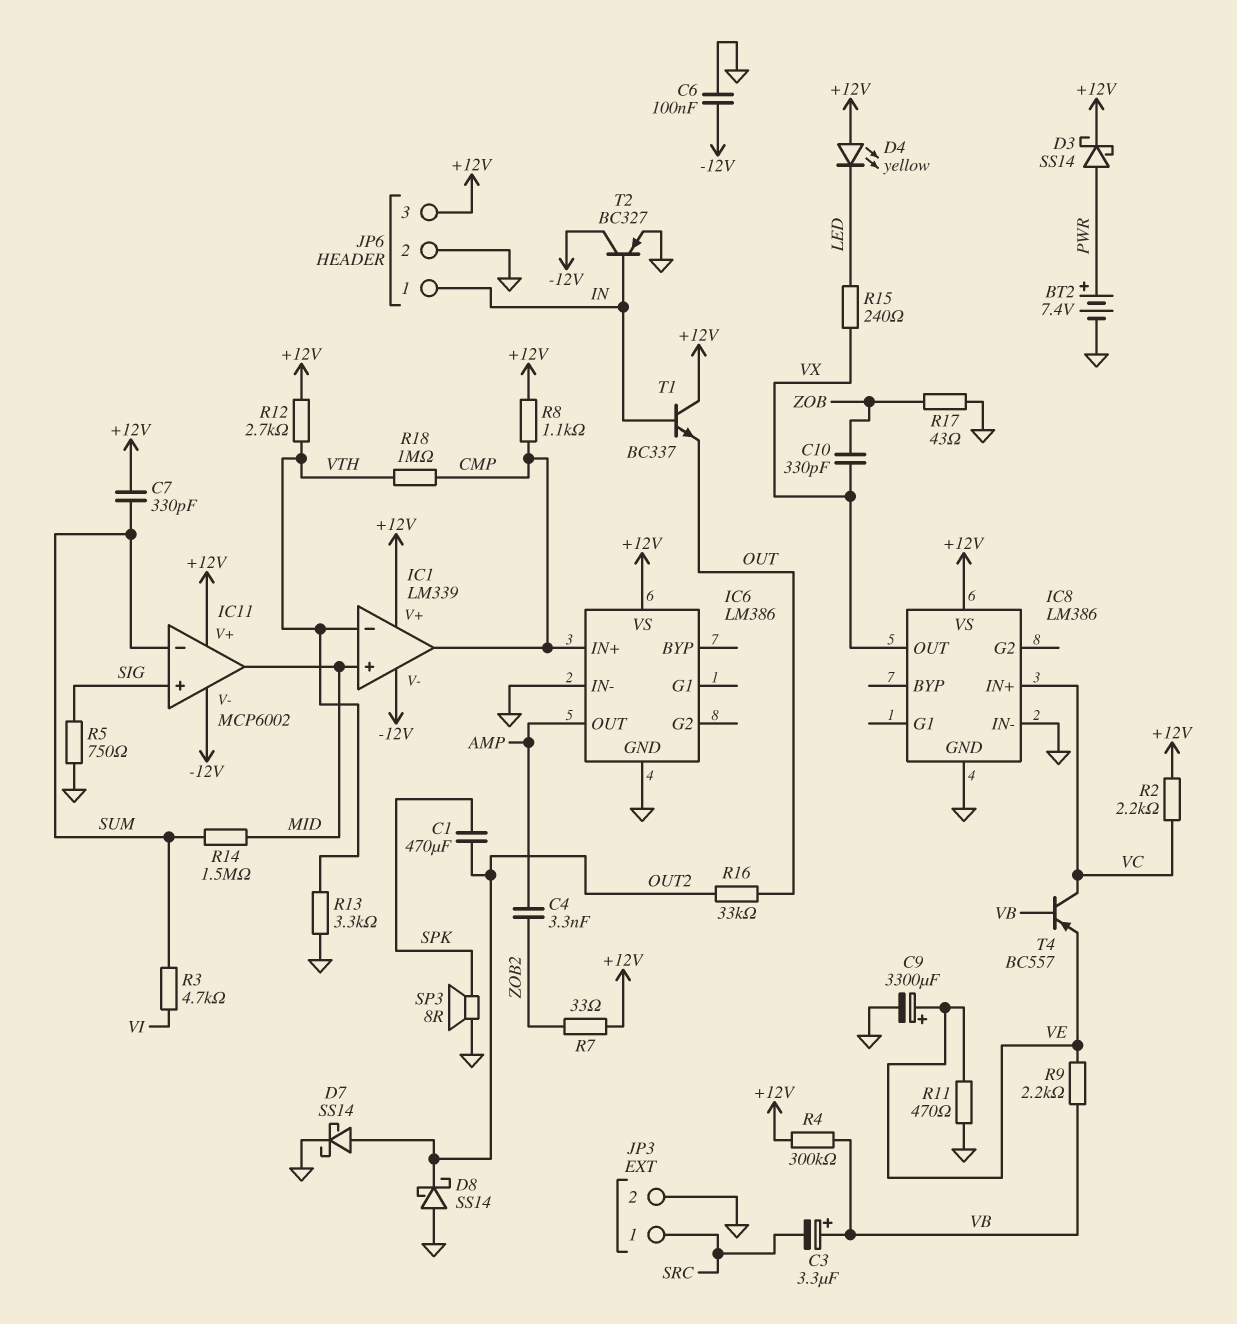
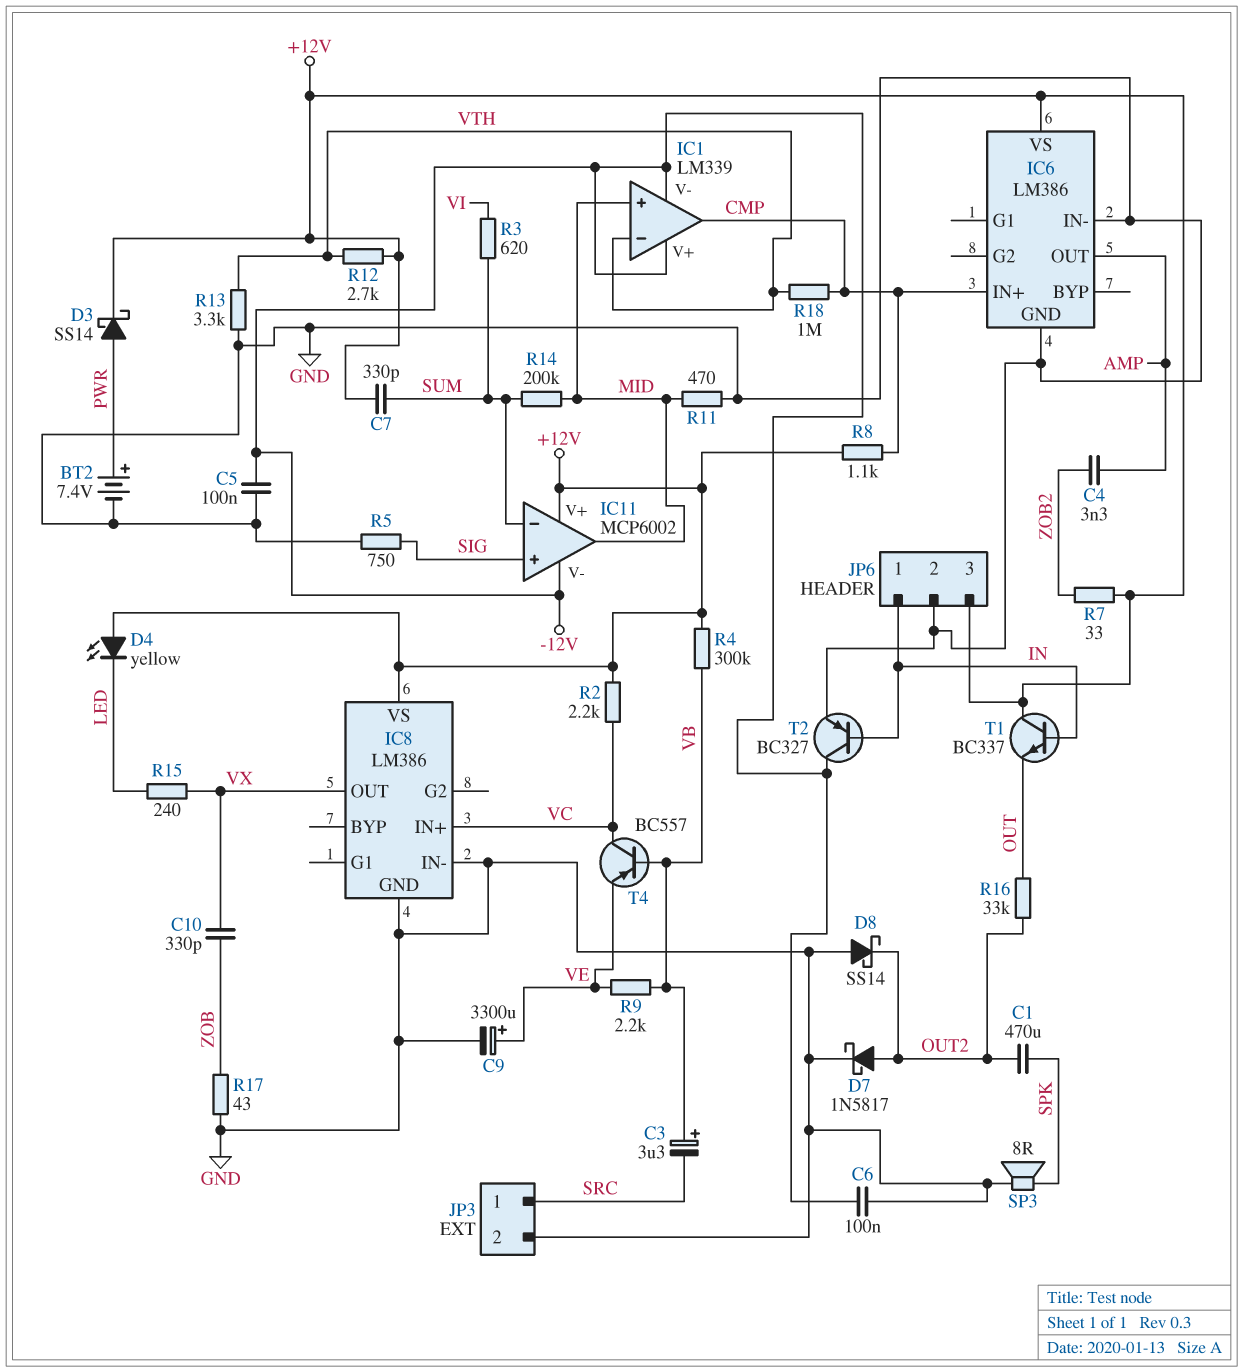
C5: none -> 100nF (-12V, GND)
D7: schottky SS14 (A OUT2, K GND) -> schottky 1N5817 (A OUT2, K GND)
IC1 pin V+: +12V -> -12V
R3: 4.7k (SUM, VI) -> 620 (SUM, VI)
R11: 470 (GND, VE) -> 470 (GND, MID)
R14: 1.5M (MID, SUM) -> 200k (MID, SUM)

